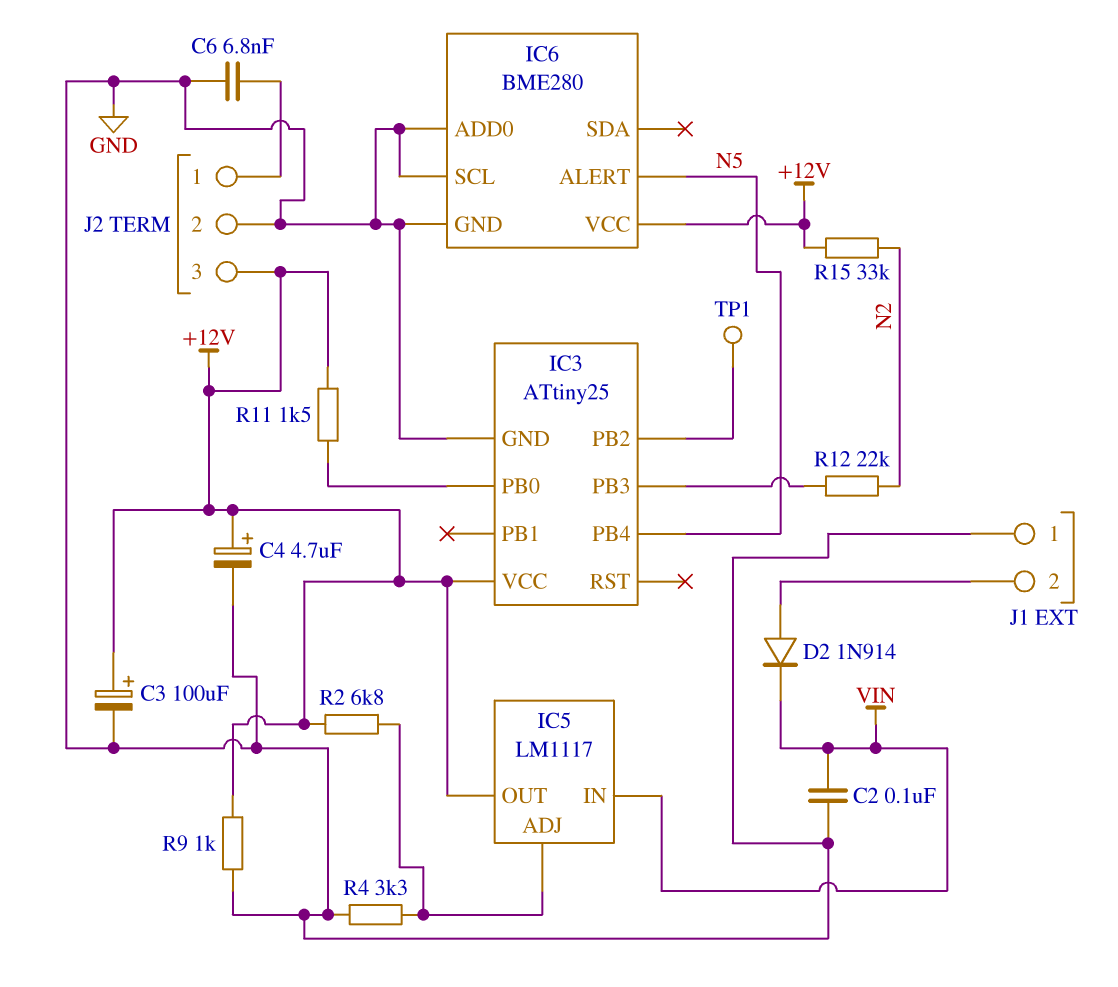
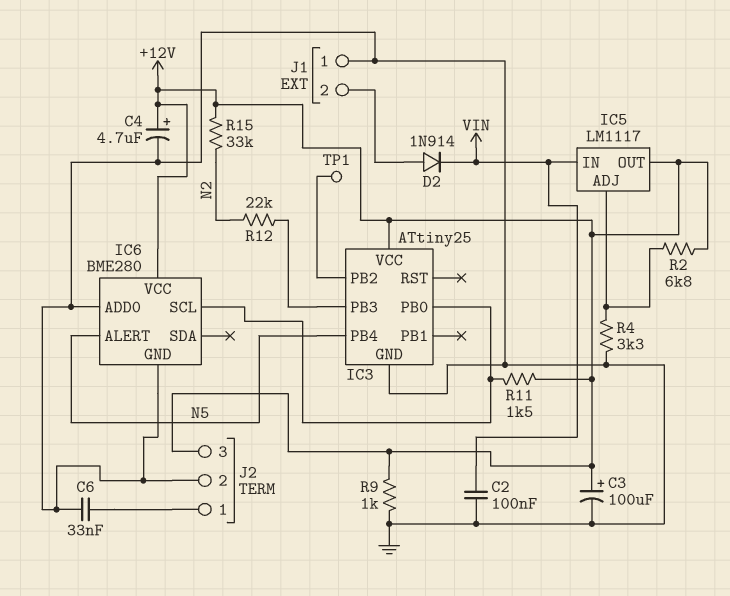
C6: 6.8nF (GND, J2/1) -> 33nF (GND, J2/1)
IC6 pin SCL: GND -> IC3/PB0

